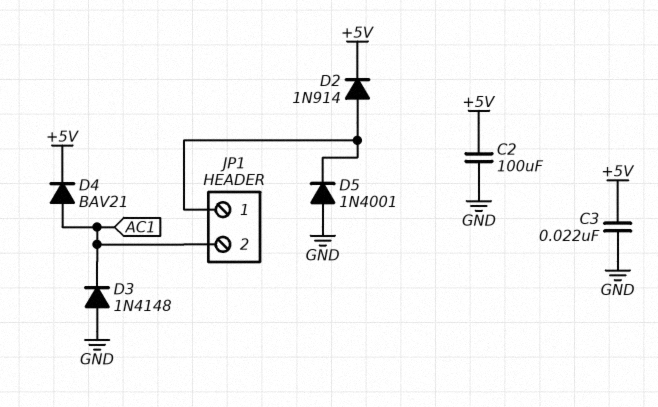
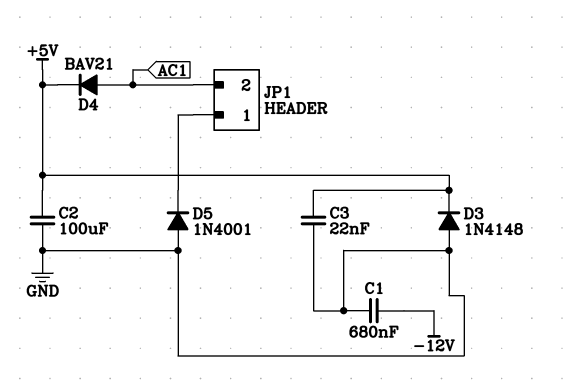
C1: none -> 680nF (-12V, GND)
D2: diode 1N914 (A JP1/1, K +5V) -> none
D3: diode 1N4148 (A GND, K AC1) -> diode 1N4148 (A GND, K +5V)

